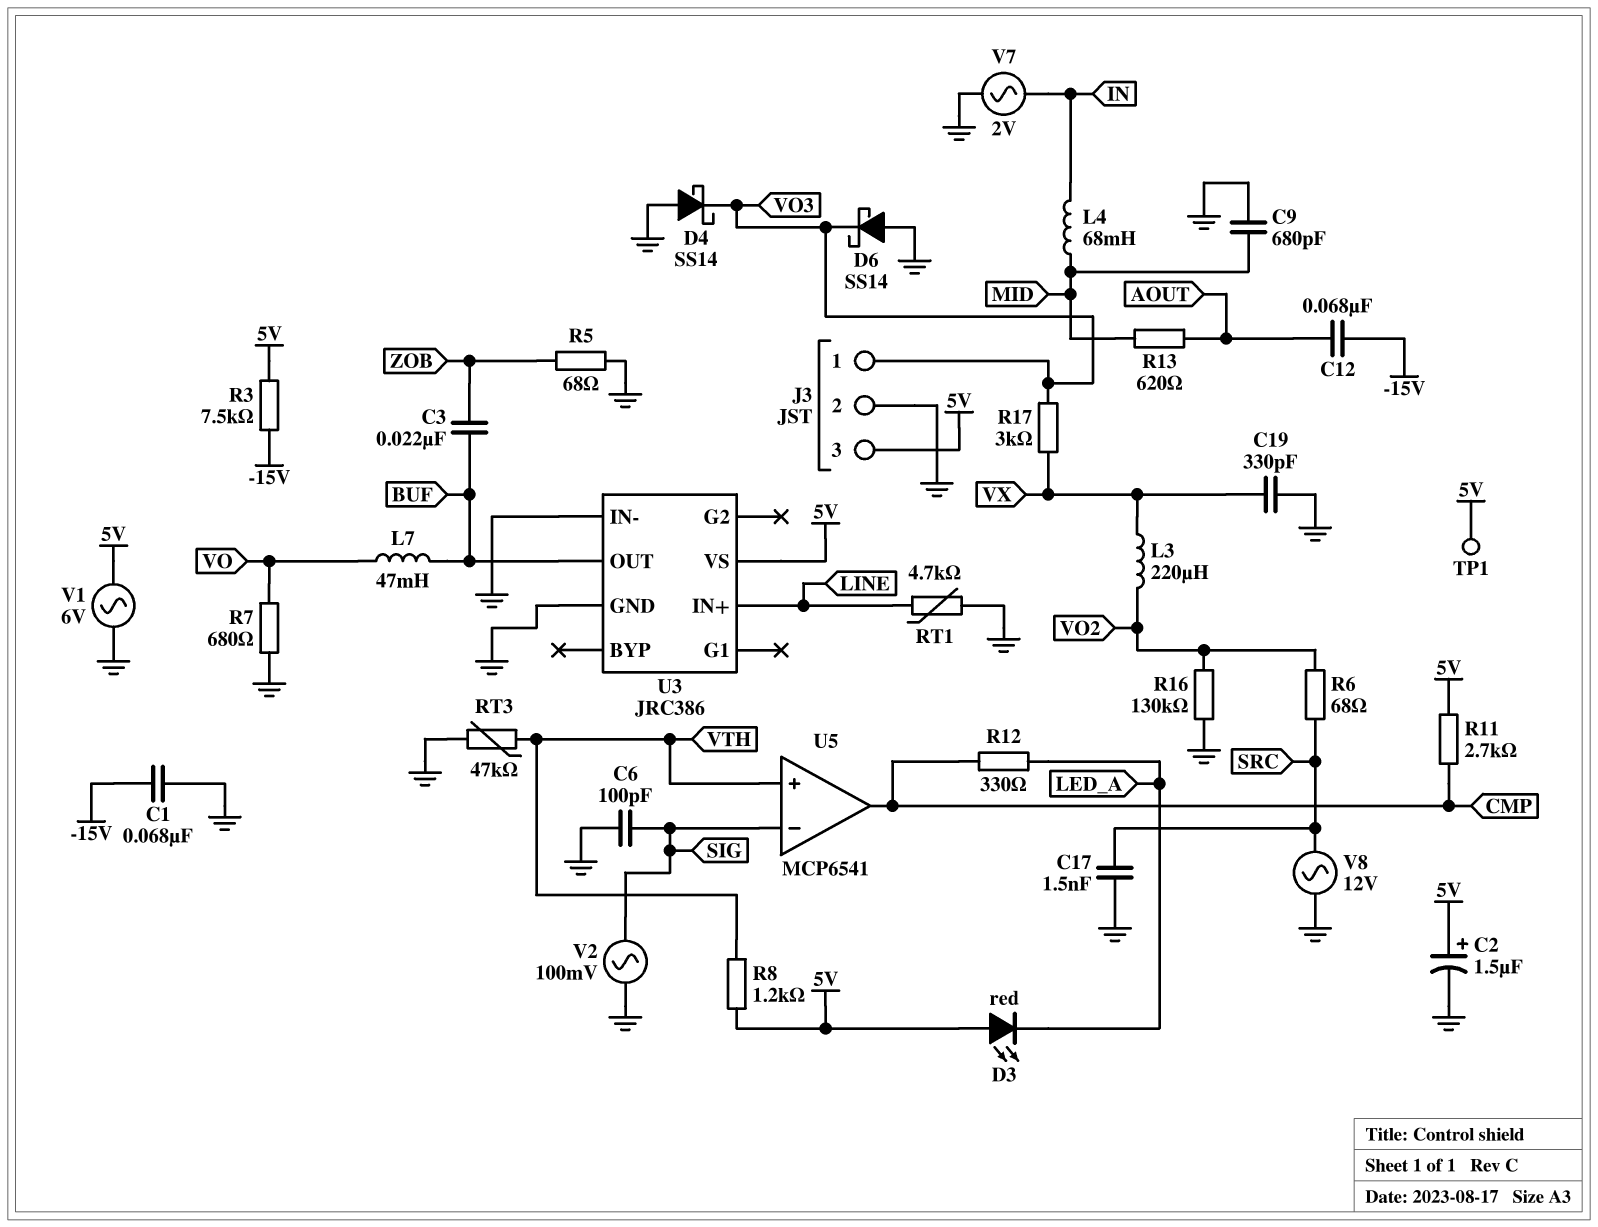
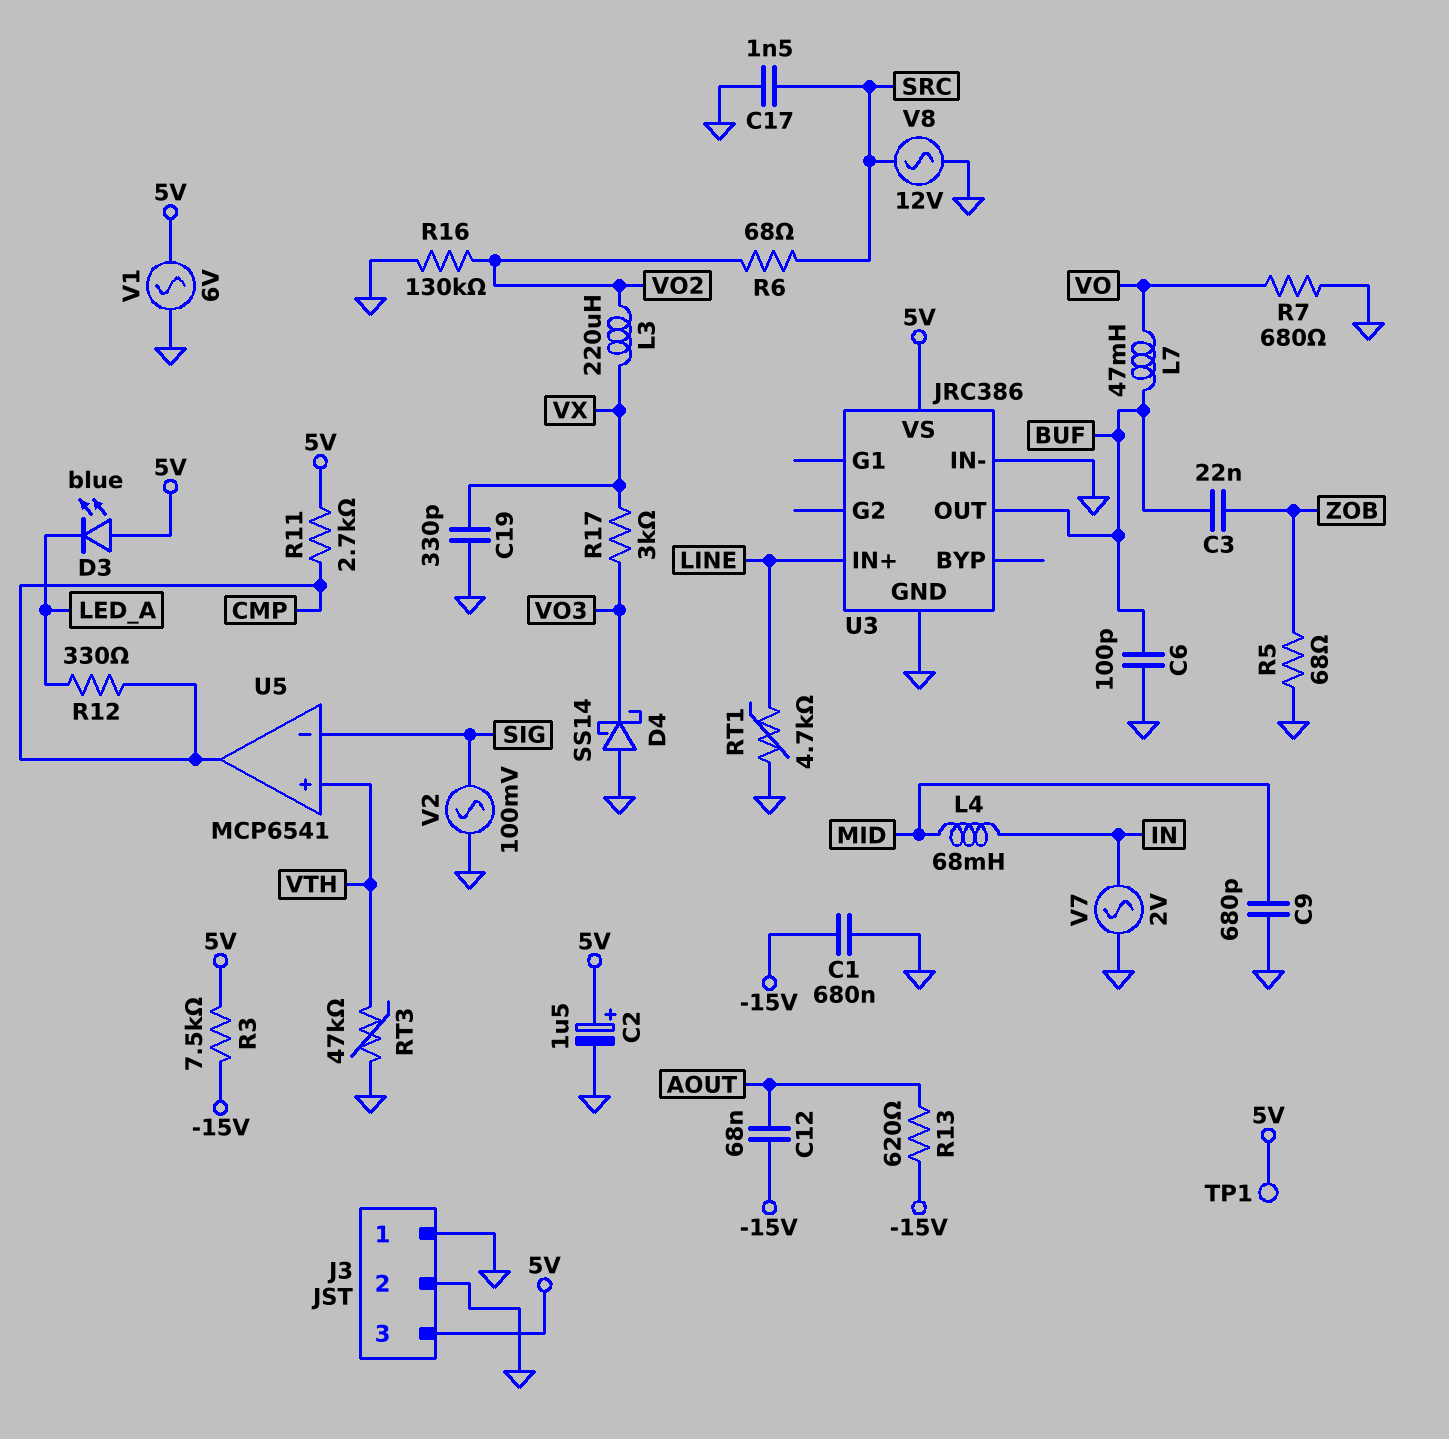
C1: 68nF (-15V, GND) -> 680nF (-15V, GND)
C6: 100pF (GND, SIG) -> 100pF (BUF, GND)
D3: LED red (A 5V, K LED_A) -> LED blue (A 5V, K LED_A)
D6: schottky SS14 (A GND, K VO3) -> none
J3 pin 1: VO3 -> GND
R8: 1.2k (5V, VTH) -> none
R13: 620 (AOUT, MID) -> 620 (-15V, AOUT)

